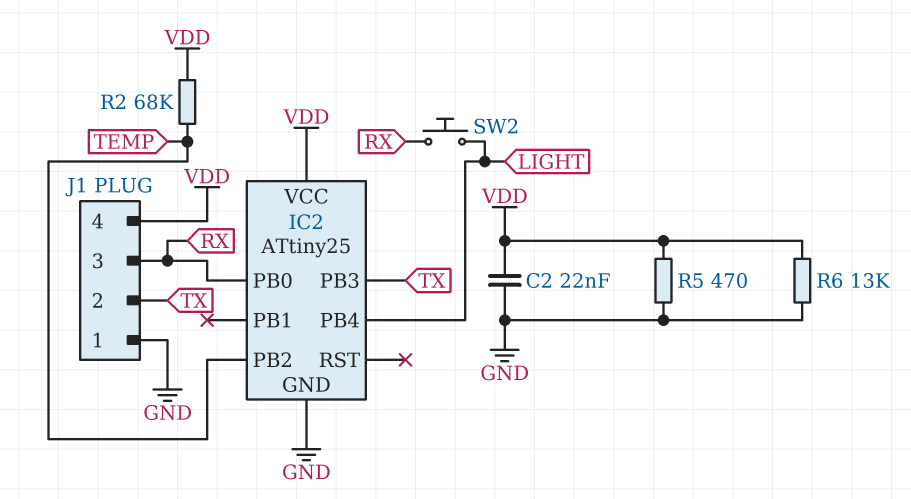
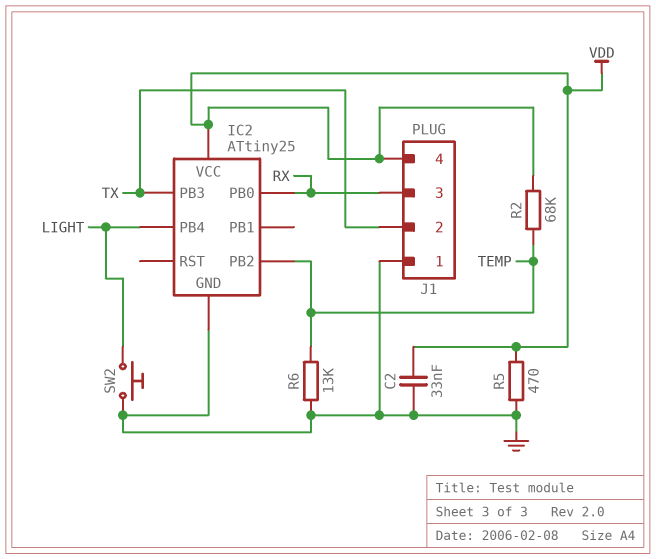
C2: 22nF (GND, VDD) -> 33nF (GND, VDD)
R6: 13k (GND, VDD) -> 13k (GND, TEMP)
SW2: button (LIGHT, RX) -> button (GND, LIGHT)

